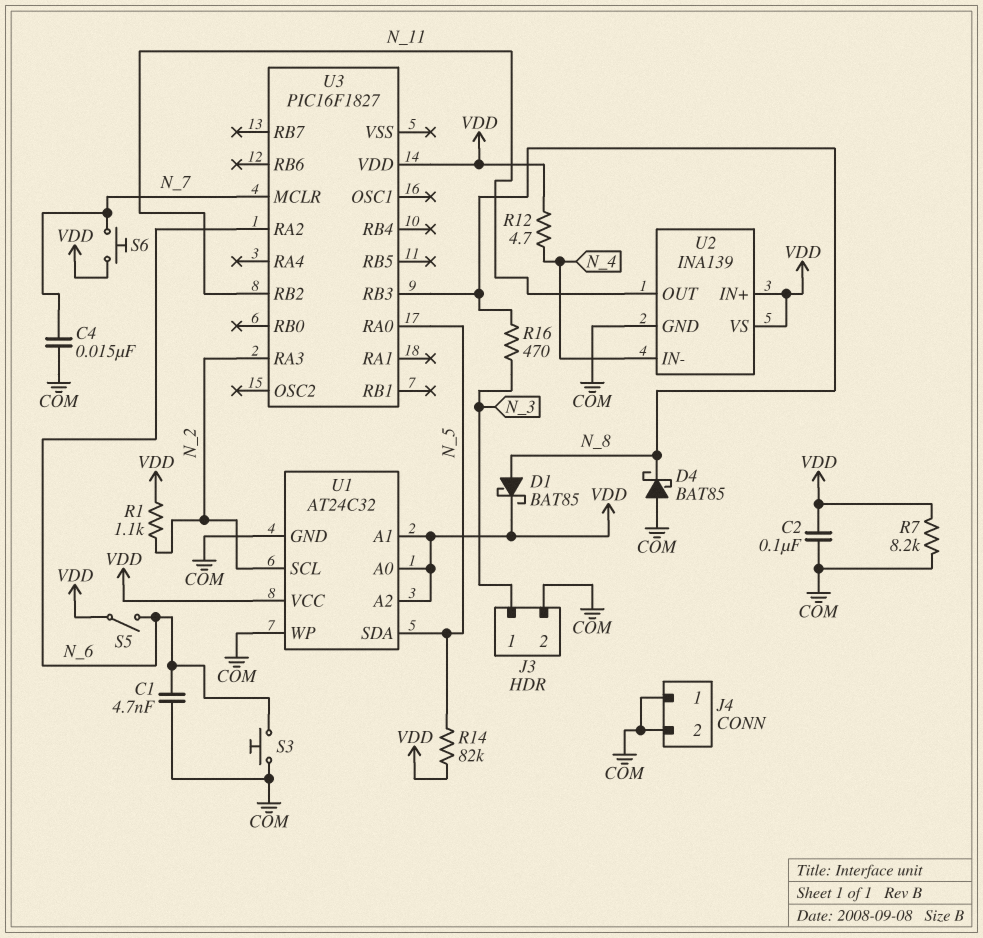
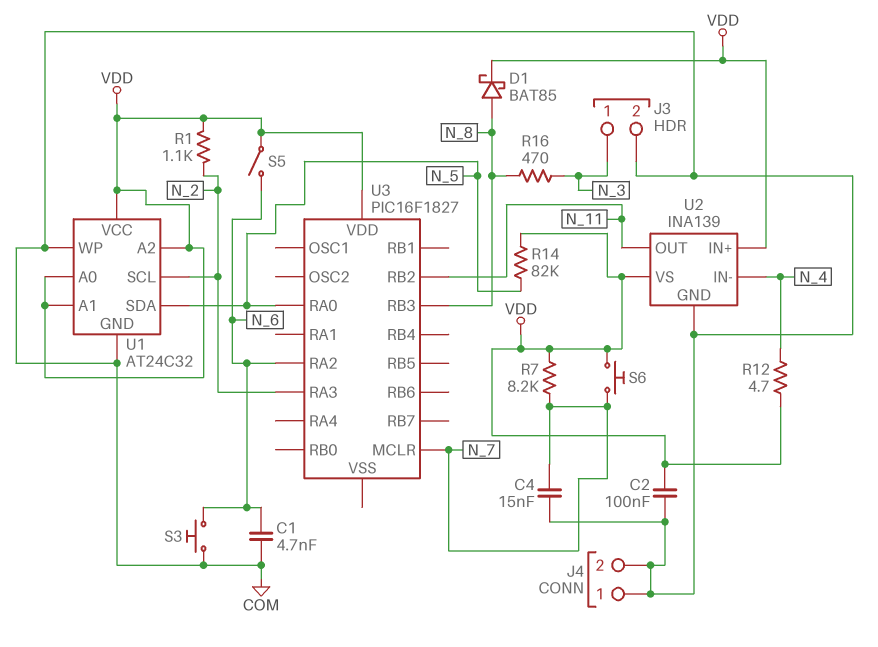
D4: schottky BAT85 (A COM, K N_8) -> none
R7: 8.2k (COM, VDD) -> 8.2k (N_7, VDD)

